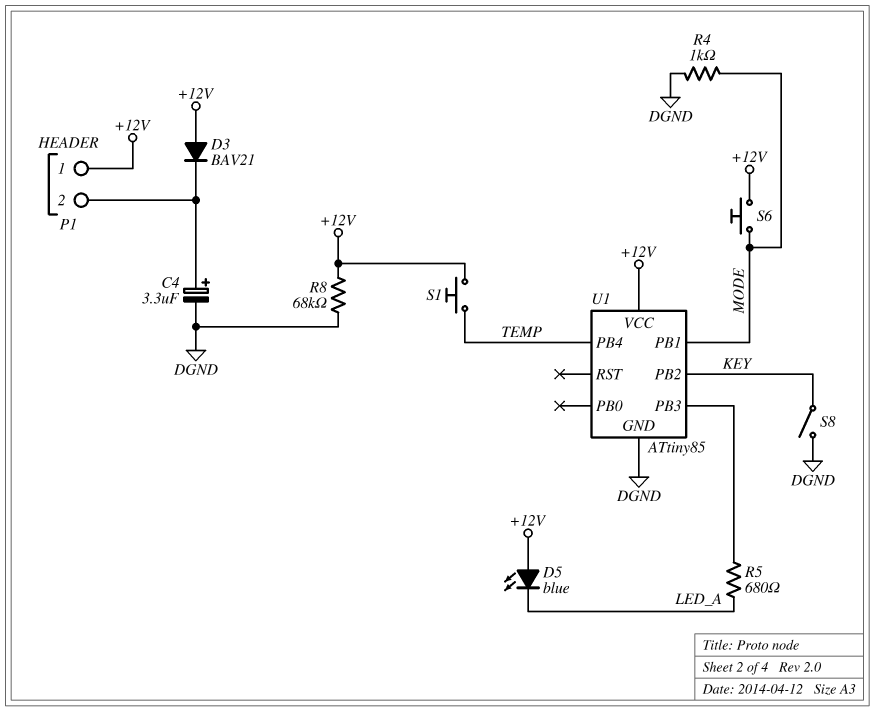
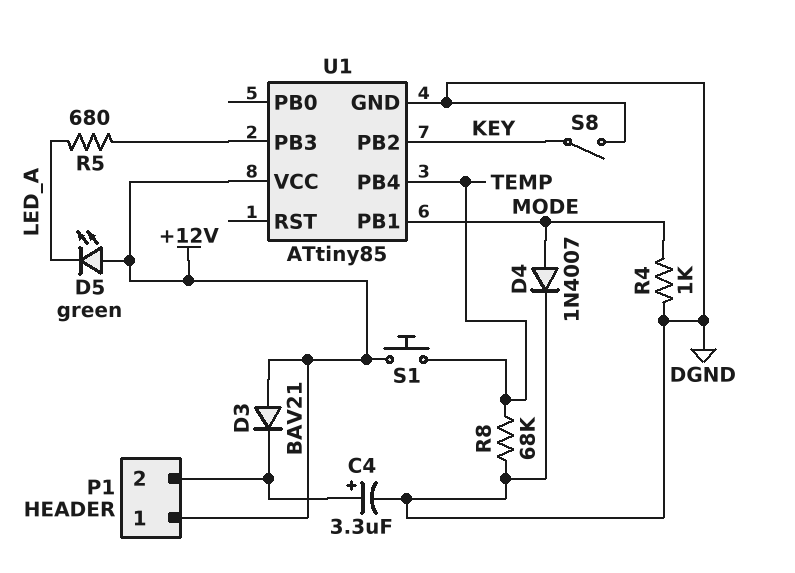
D4: none -> diode 1N4007 (A MODE, K DGND)
D5: LED blue (A +12V, K LED_A) -> LED green (A +12V, K LED_A)
R8: 68k (+12V, DGND) -> 68k (DGND, TEMP)
S6: button (+12V, MODE) -> none

